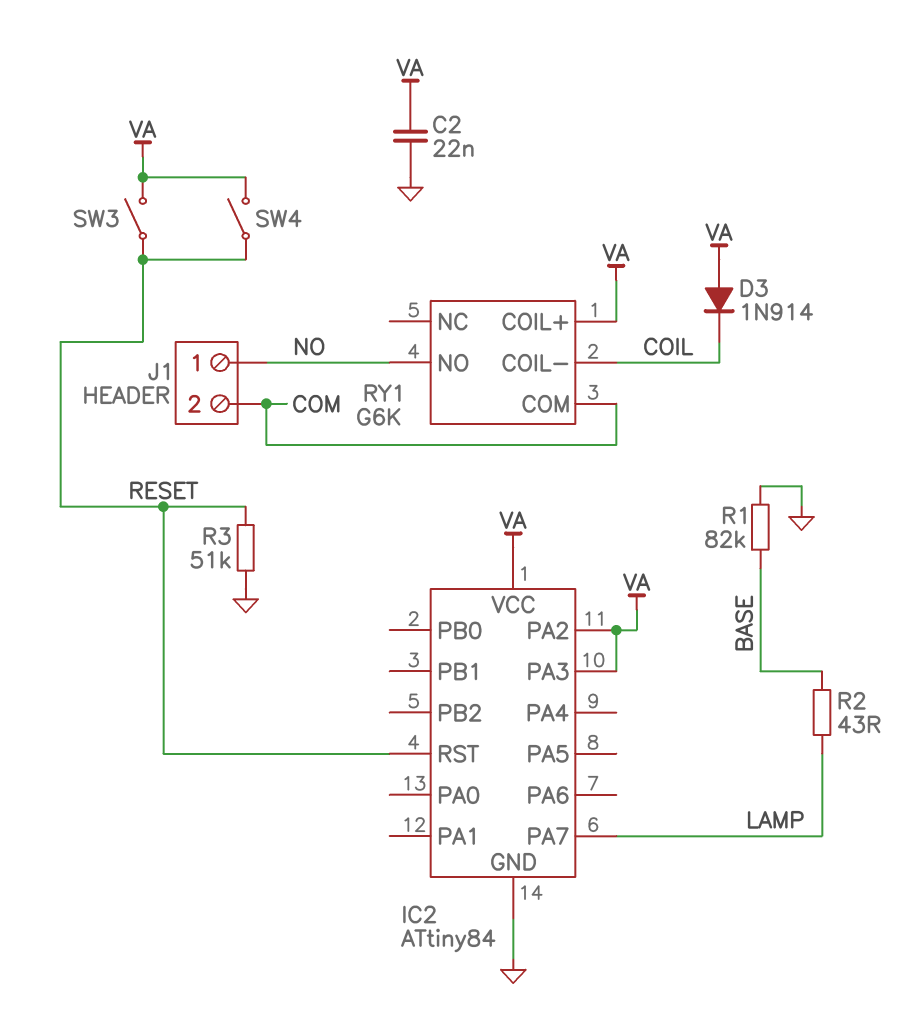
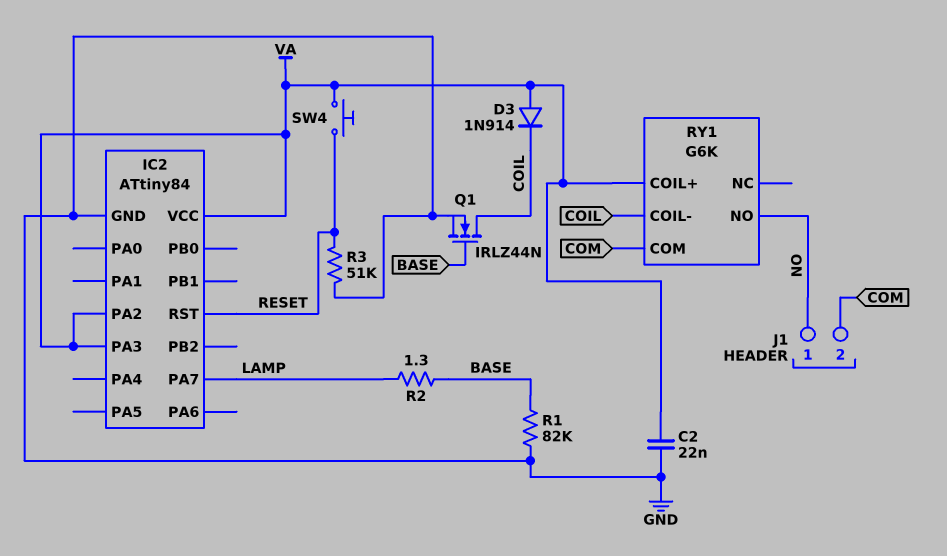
Q1: none -> NMOS IRLZ44N (G BASE, D COIL, S GND)
R2: 43 (BASE, LAMP) -> 1.3 (BASE, LAMP)
SW3: switch (RESET, VA) -> none
SW4: switch (RESET, VA) -> button (RESET, VA)

